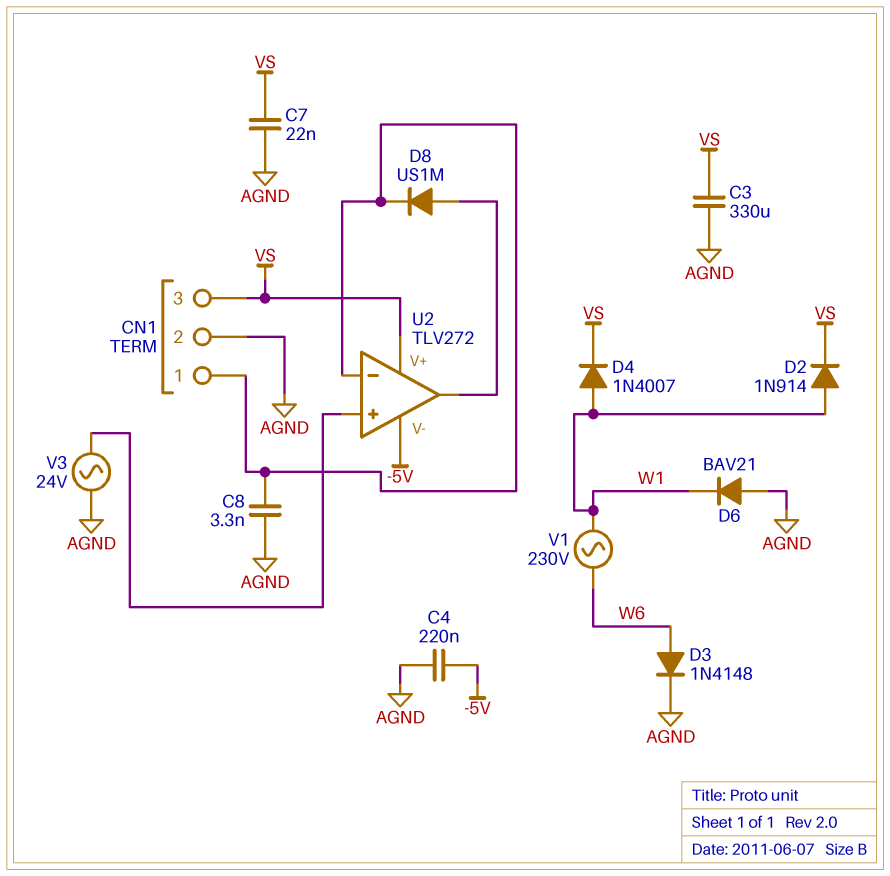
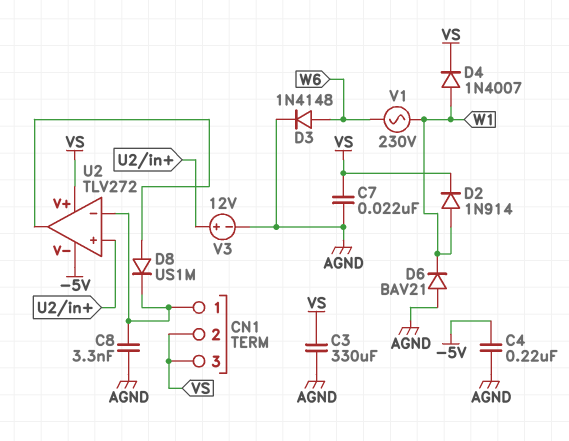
CN1 pin 2: AGND -> VS
V3: AC 24V (AGND, U2/in+) -> 12V (plus U2/in+, minus AGND)

